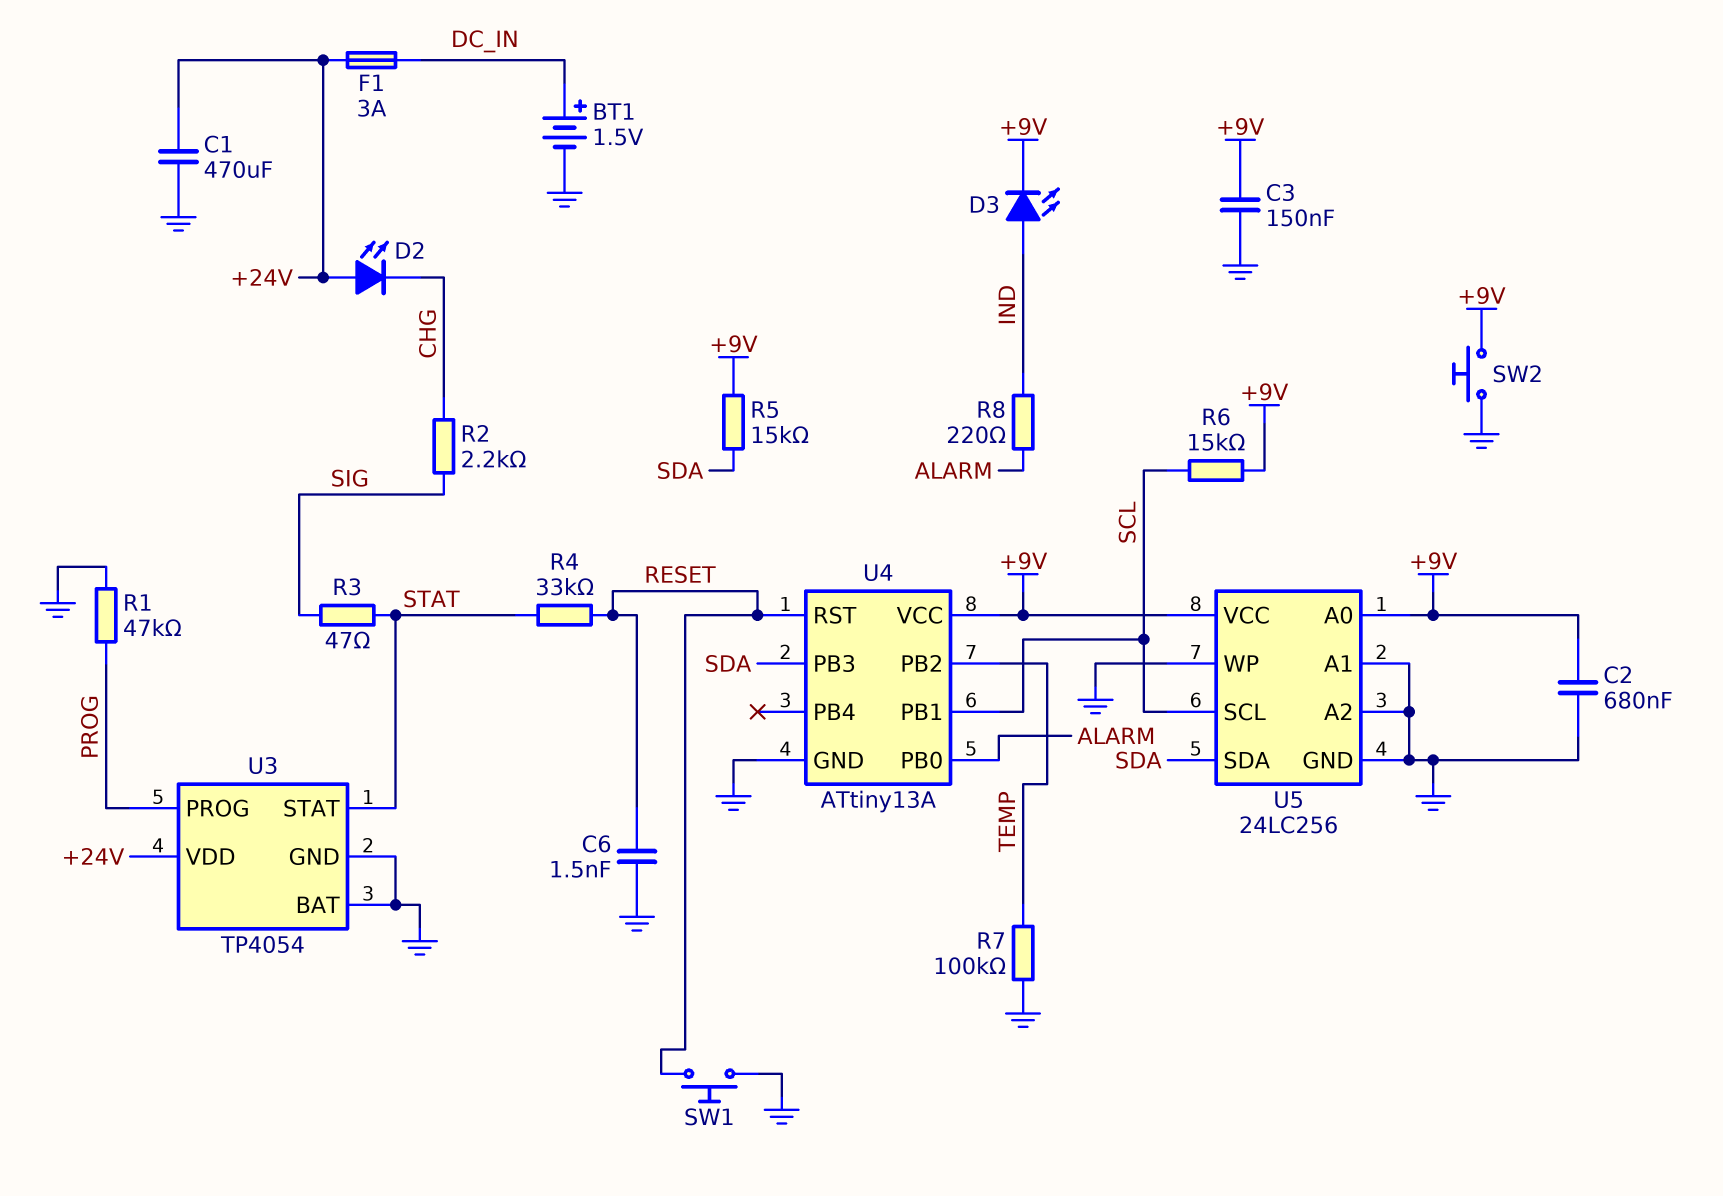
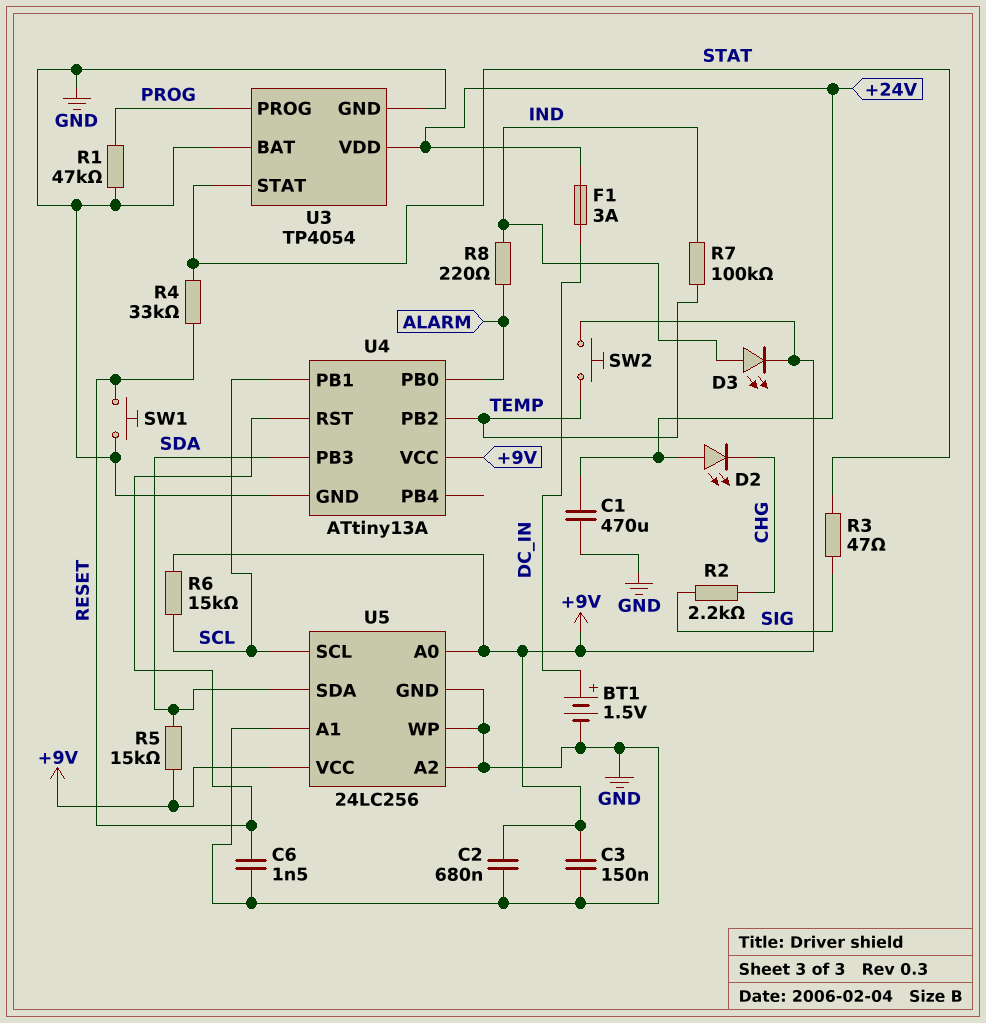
R7: 100k (GND, TEMP) -> 100k (IND, TEMP)
SW2: button (+9V, GND) -> button (+9V, TEMP)

